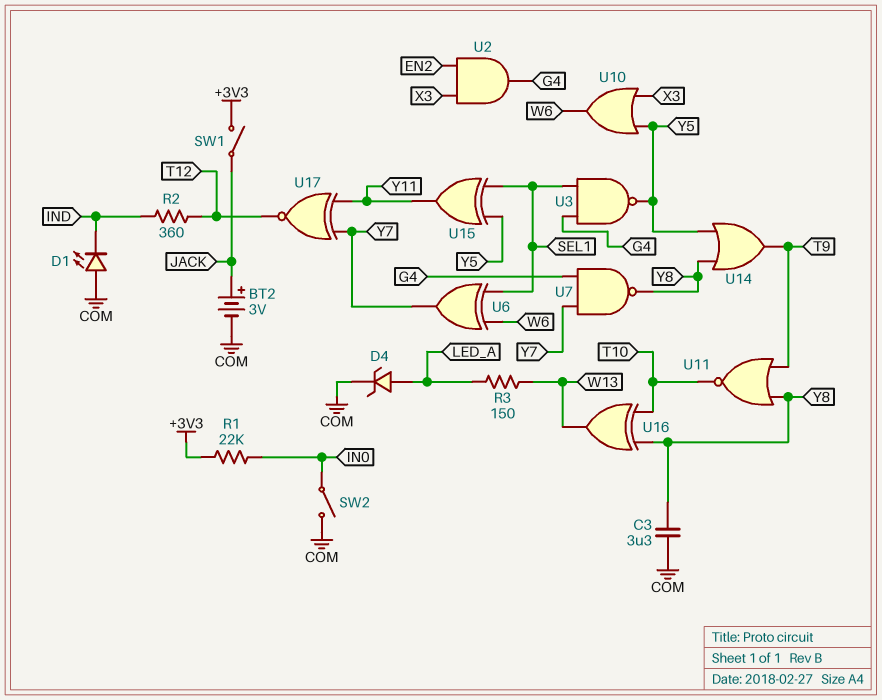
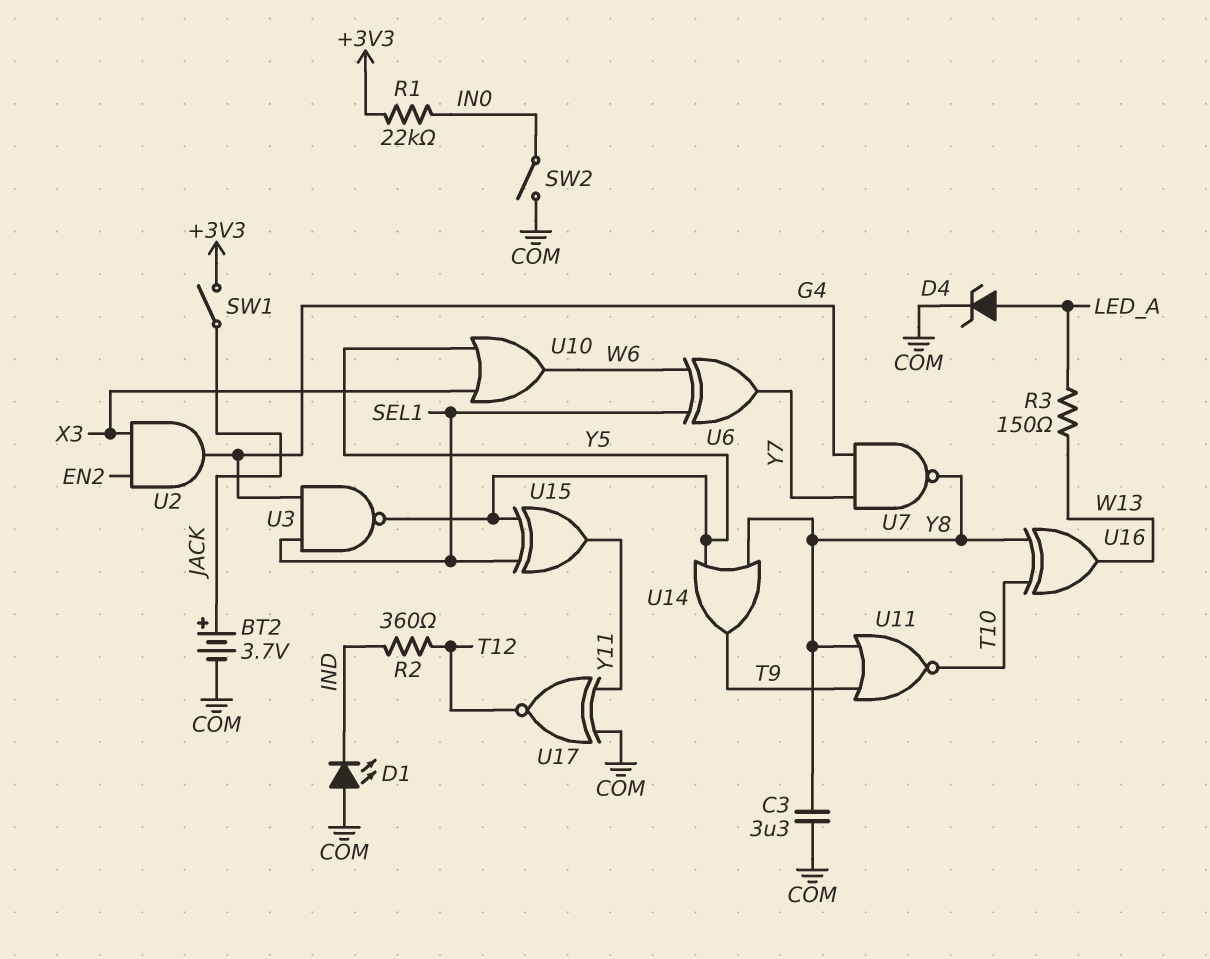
BT2: 3V (plus JACK, minus COM) -> 3.7V (plus JACK, minus COM)
U17: XNOR (in Y7, in Y11, out T12) -> XNOR (in COM, in Y11, out T12)

